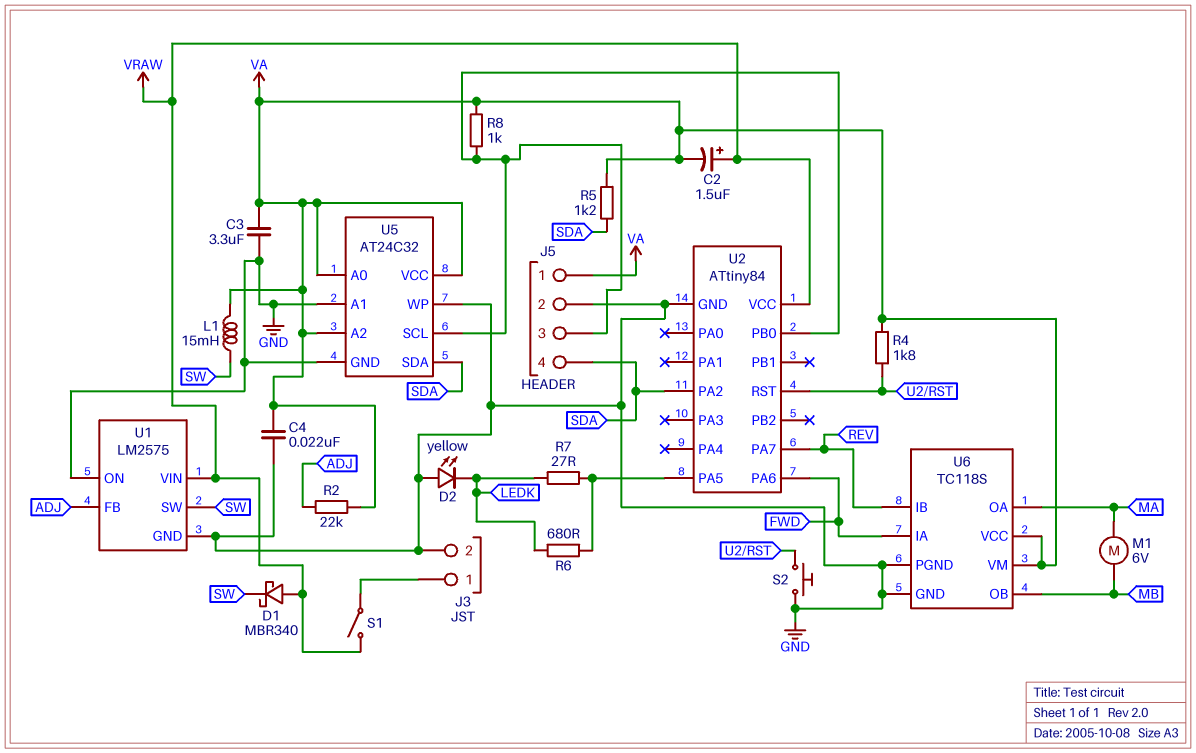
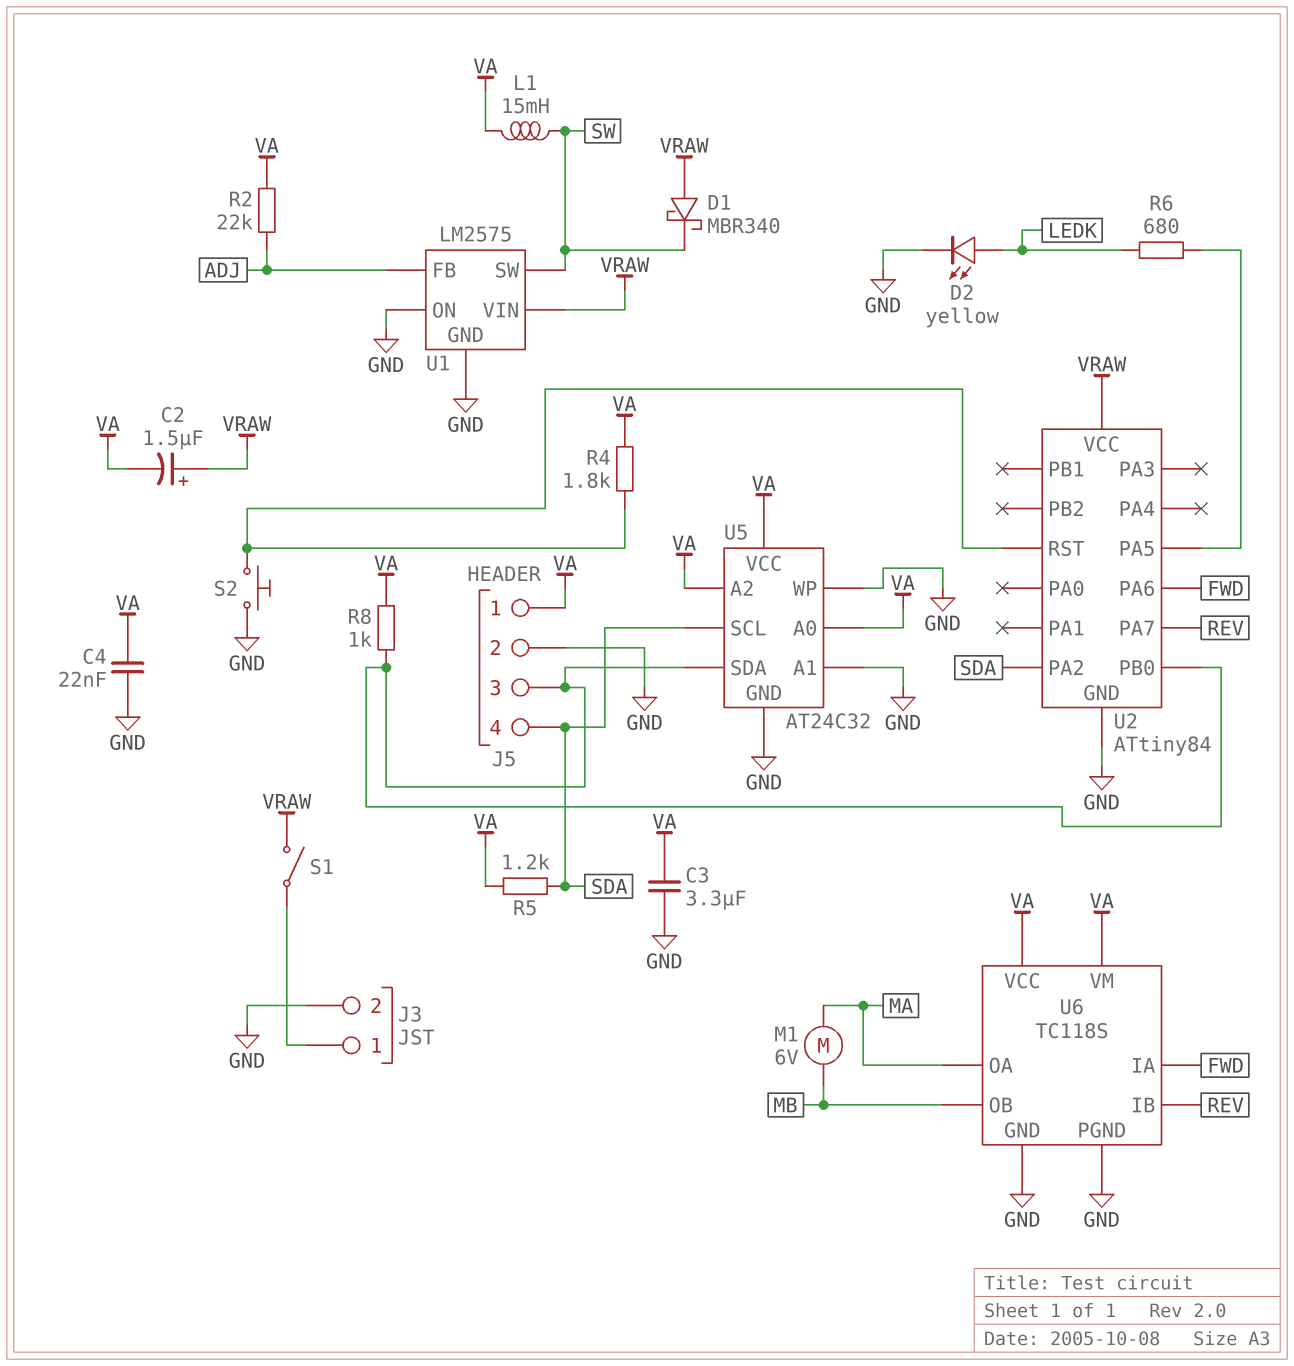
D2: LED yellow (A GND, K LEDK) -> LED yellow (A LEDK, K GND)
R7: 27 (LEDK, U2/PA5) -> none
U5 pin SCL: J5/3 -> SDA
U5 pin SDA: SDA -> J5/3

